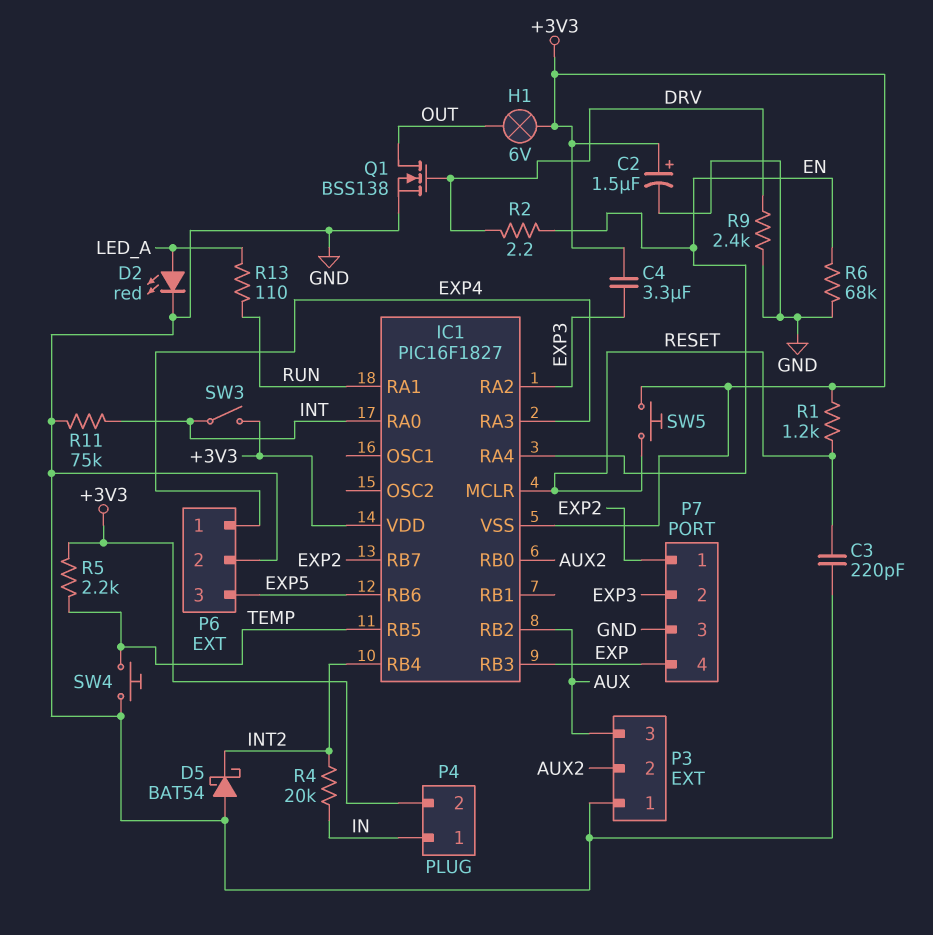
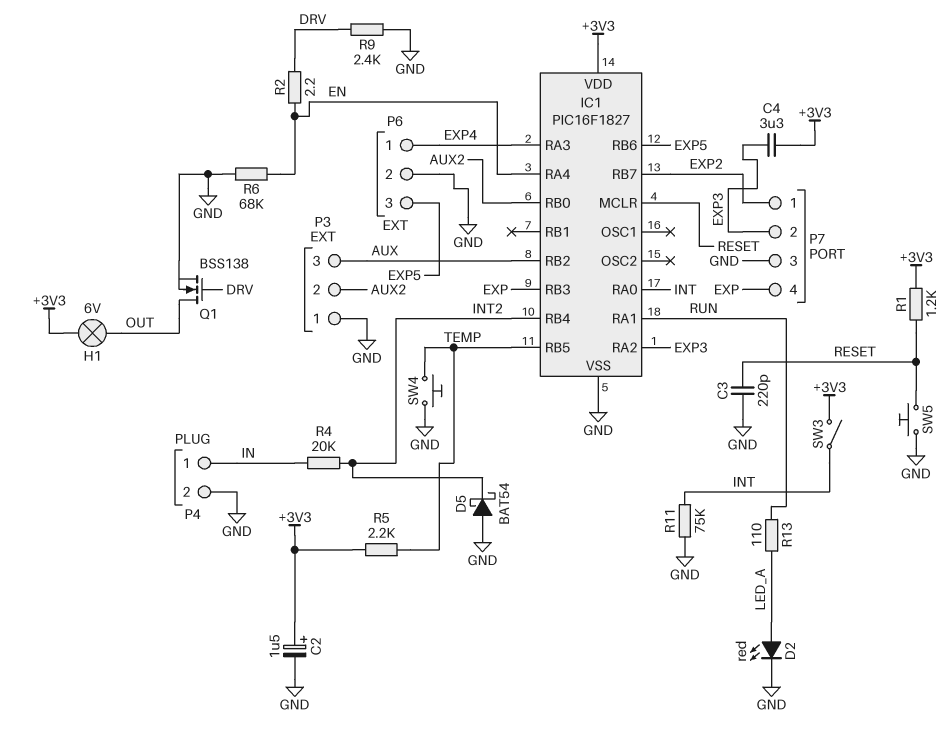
IC1 pin VSS: +3V3 -> GND
P4 pin 2: +3V3 -> GND
SW5: button (+3V3, RESET) -> button (GND, RESET)

